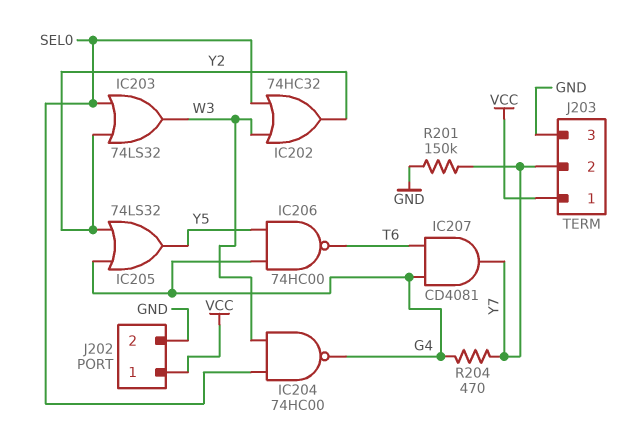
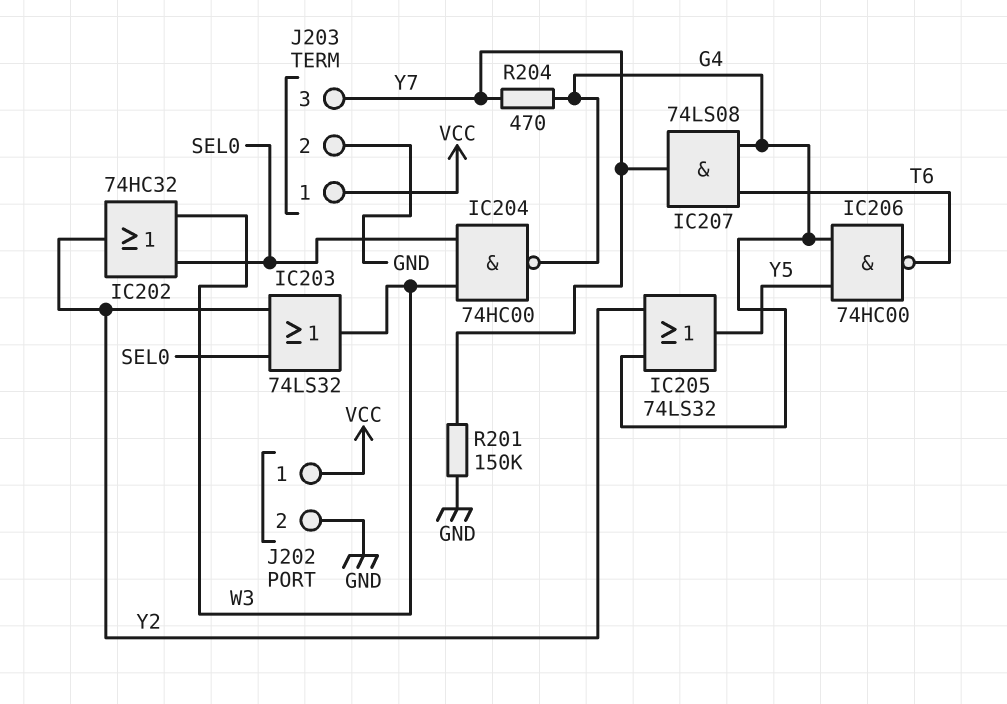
IC207: AND CD4081 (in G4, in T6, out Y7) -> AND 74LS08 (in G4, in T6, out Y7)
J203 pin 2: Y7 -> GND
J203 pin 3: GND -> Y7

